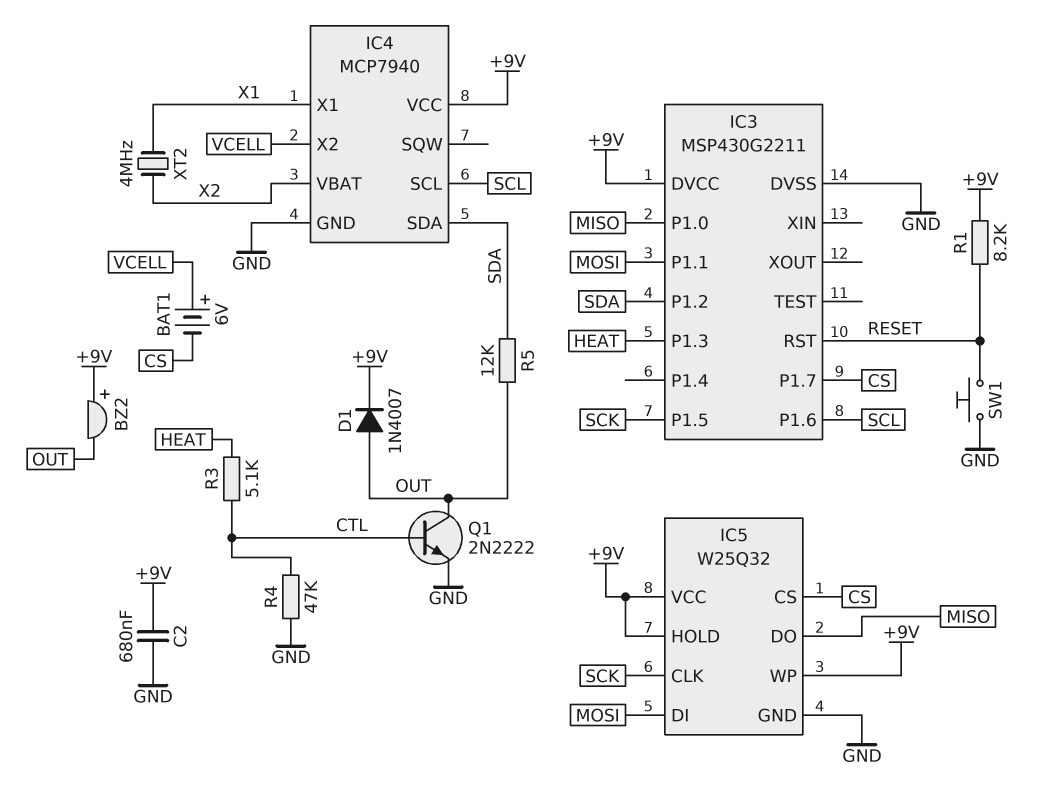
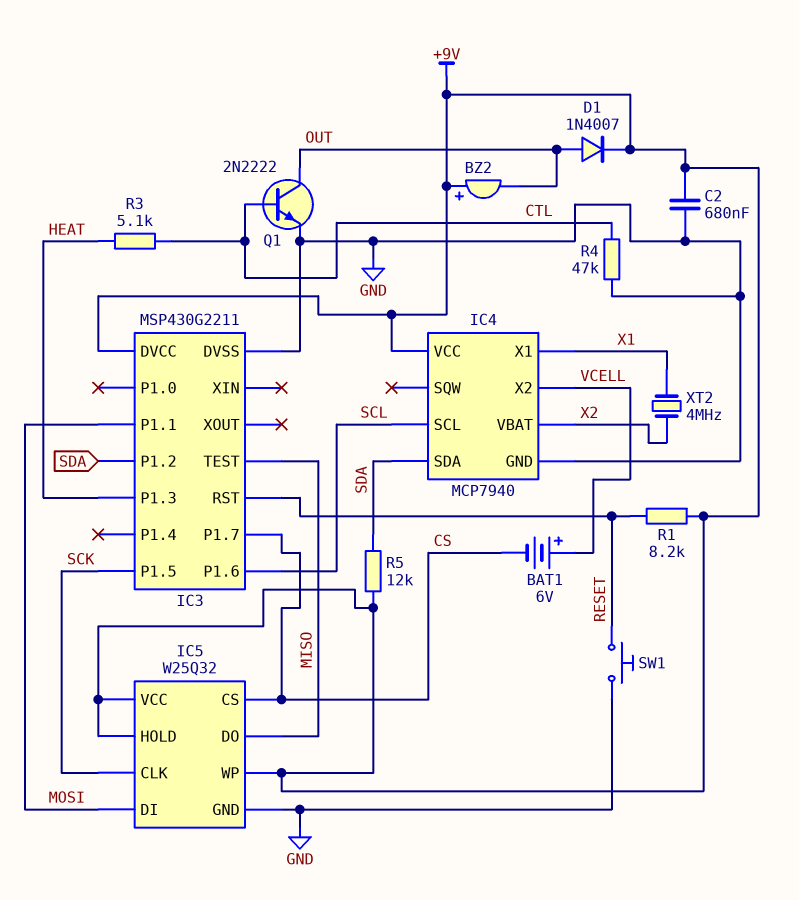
IC3 pin P1.0: MISO -> none
IC3 pin TEST: none -> MISO
R5: 12k (OUT, SDA) -> 12k (+9V, SDA)

